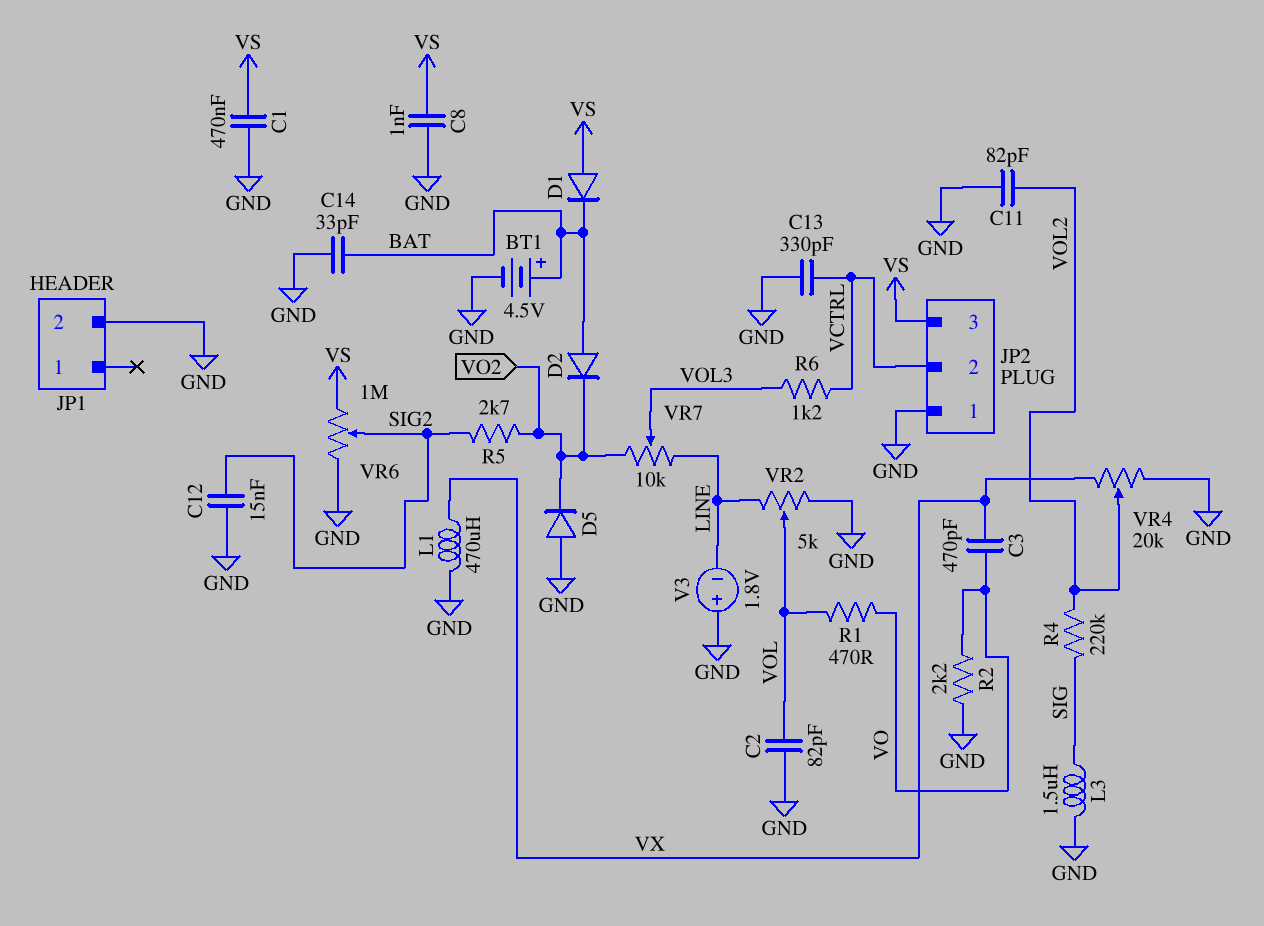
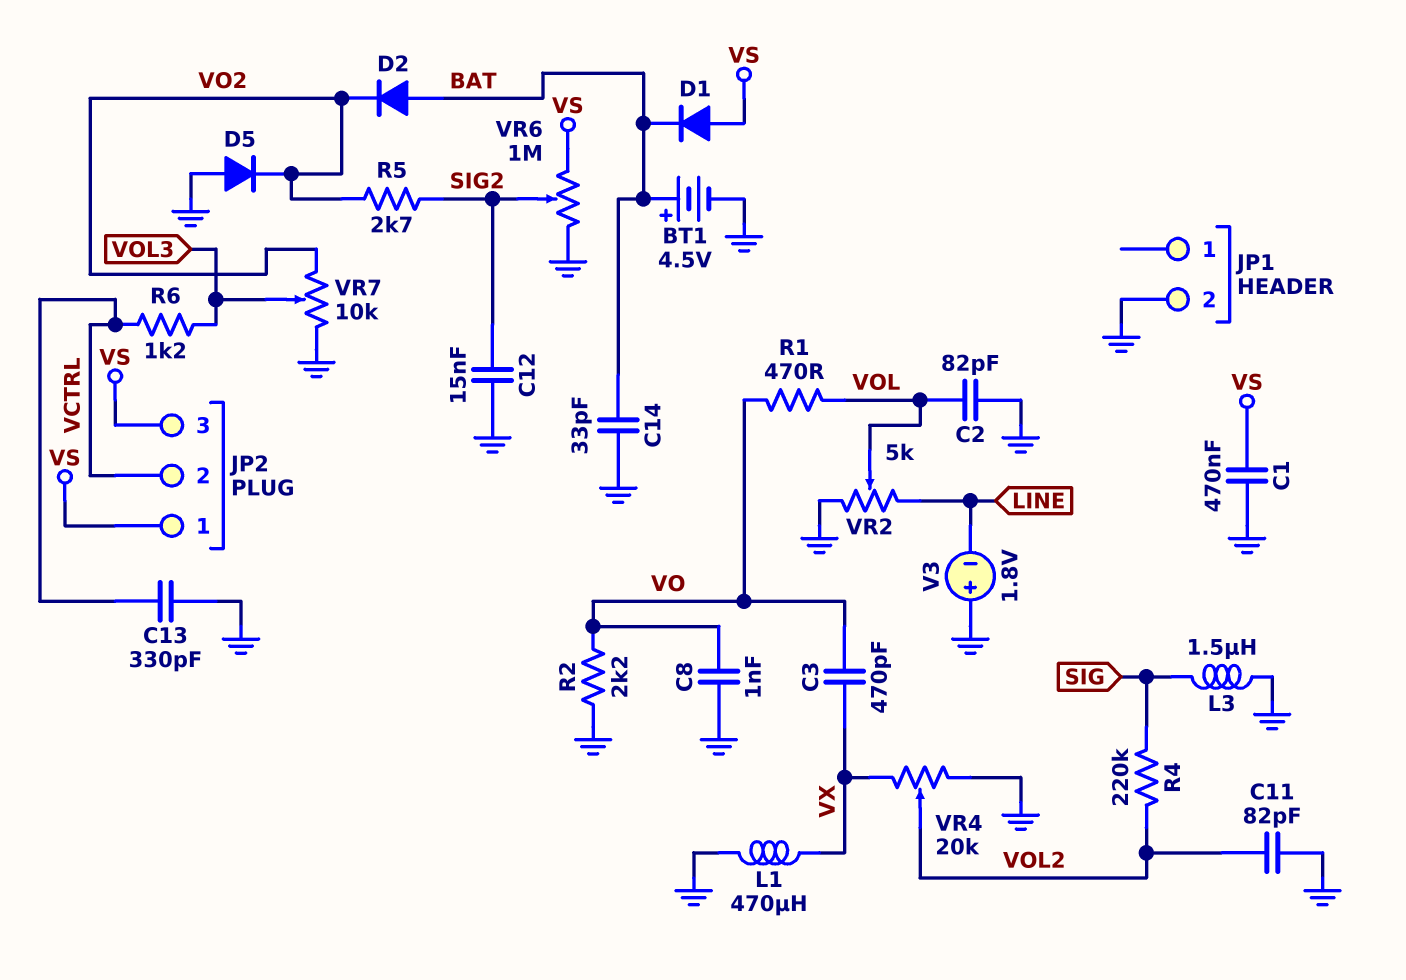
C8: 1nF (GND, VS) -> 1nF (GND, VO)
JP2 pin 1: GND -> VS
VR7: 10k (LINE, VO2, wiper VOL3) -> 10k (GND, VO2, wiper VOL3)

